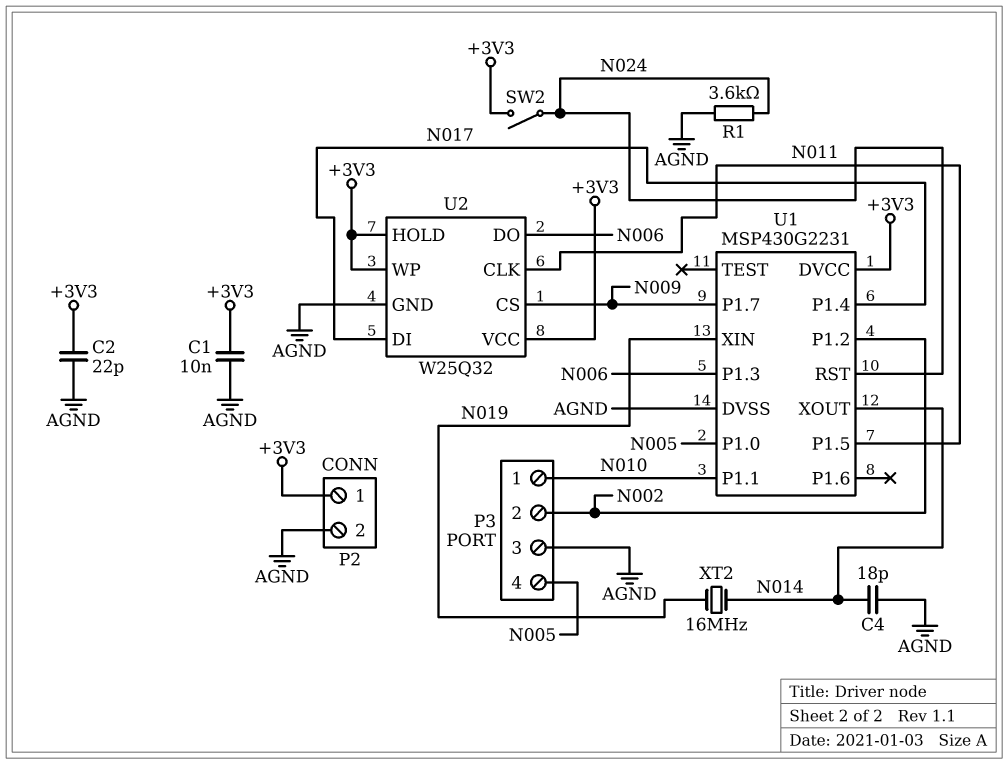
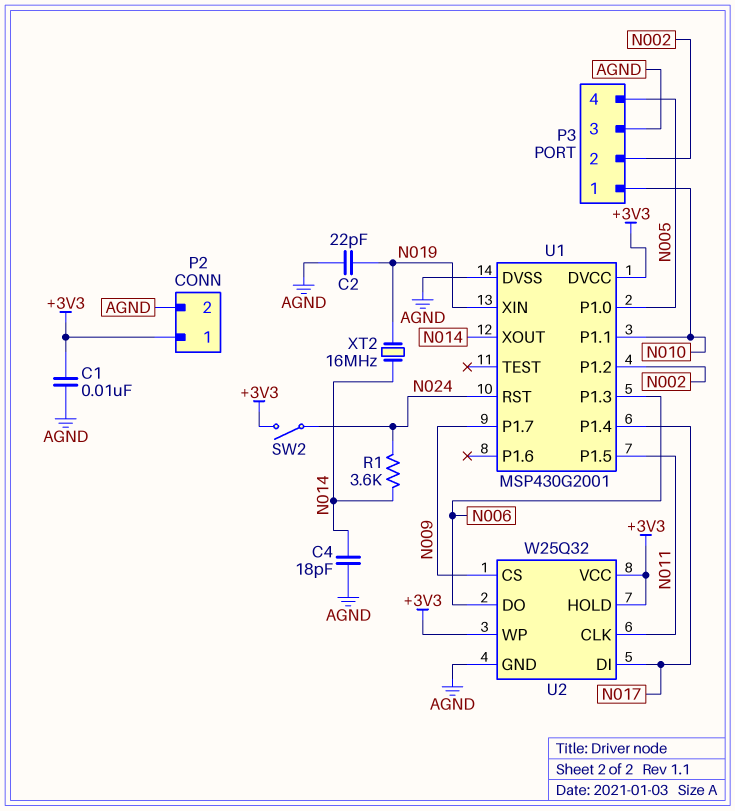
C2: 22pF (+3V3, AGND) -> 22pF (AGND, N019)
R1: 3.6k (AGND, N024) -> 3.6k (N014, N024)
U1: MSP430G2231 -> MSP430G2001

